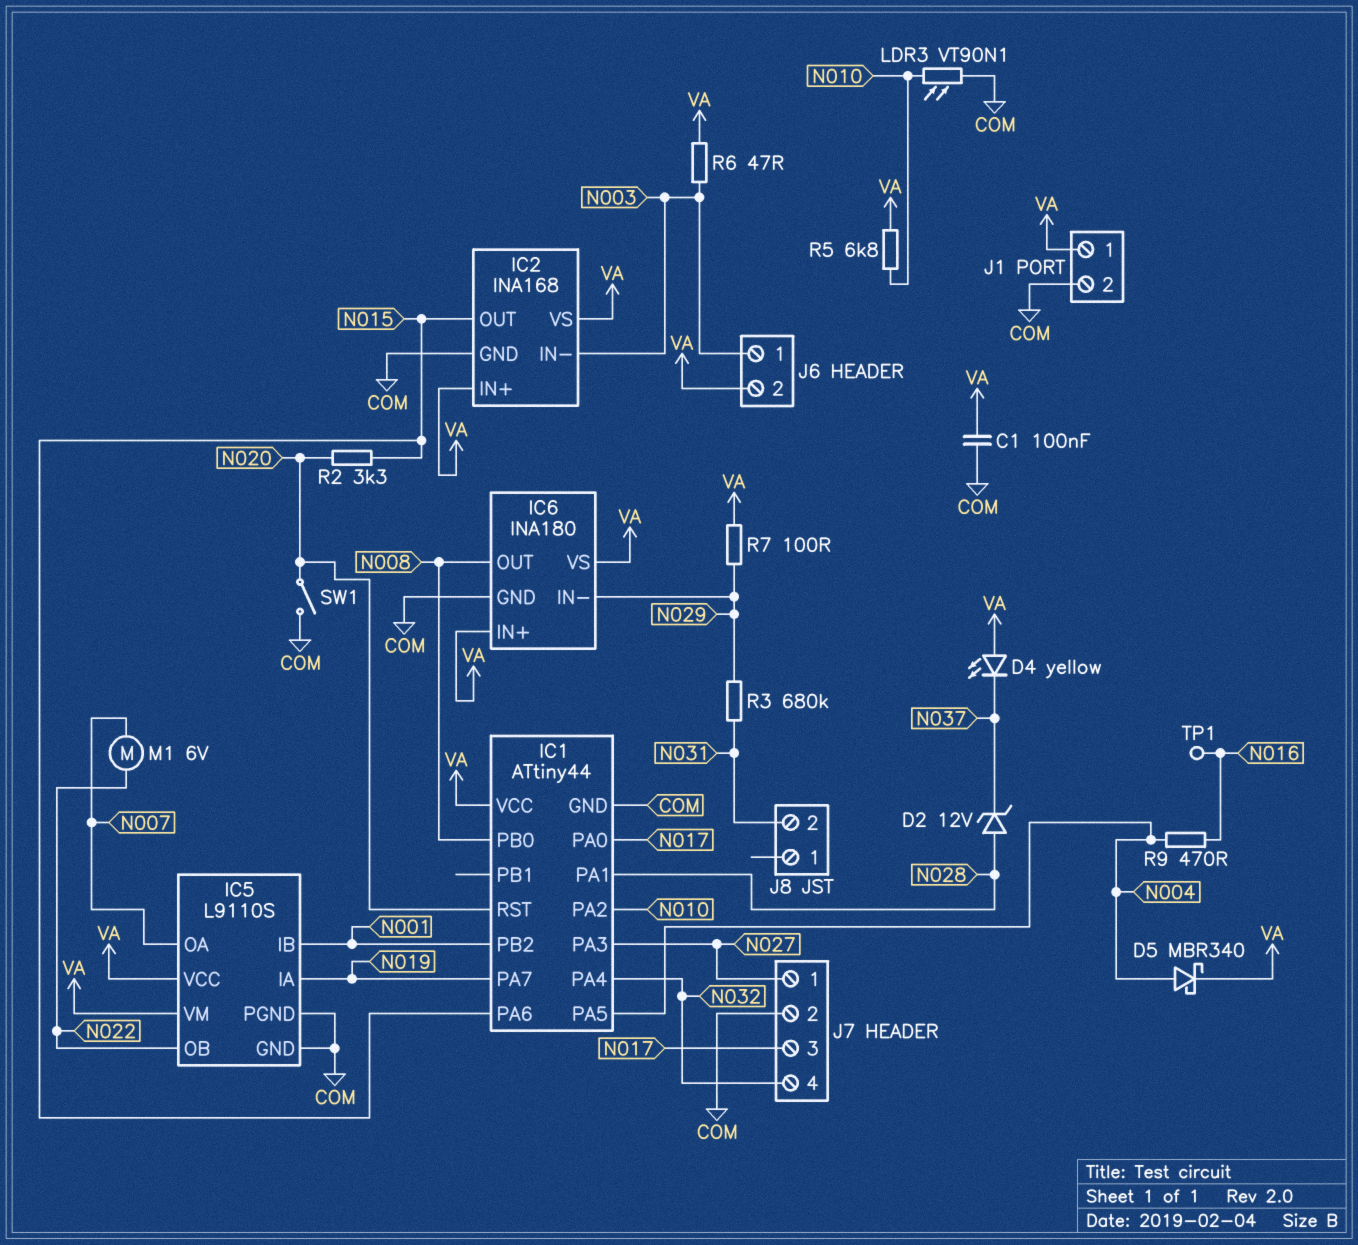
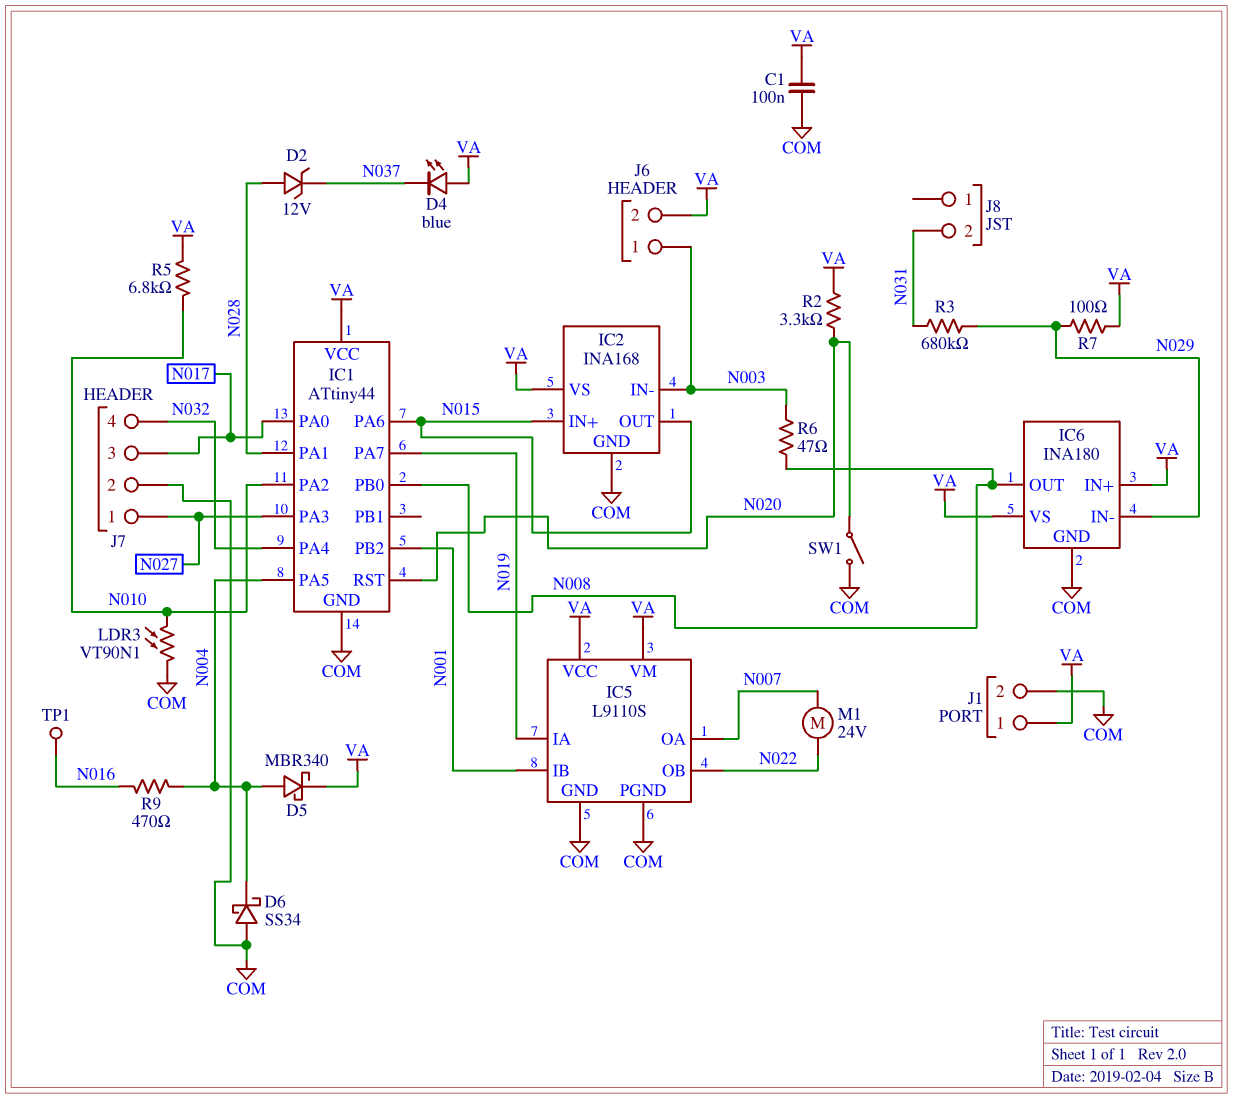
D4: LED yellow (A VA, K N037) -> LED blue (A VA, K N037)
D6: none -> schottky SS34 (A COM, K N004)
IC2 pin IN+: VA -> N015
M1: motor 6V (N007, N022) -> motor 24V (N007, N022)
R2: 3.3k (N015, N020) -> 3.3k (N020, VA)
R6: 47 (N003, VA) -> 47 (N003, N008)

